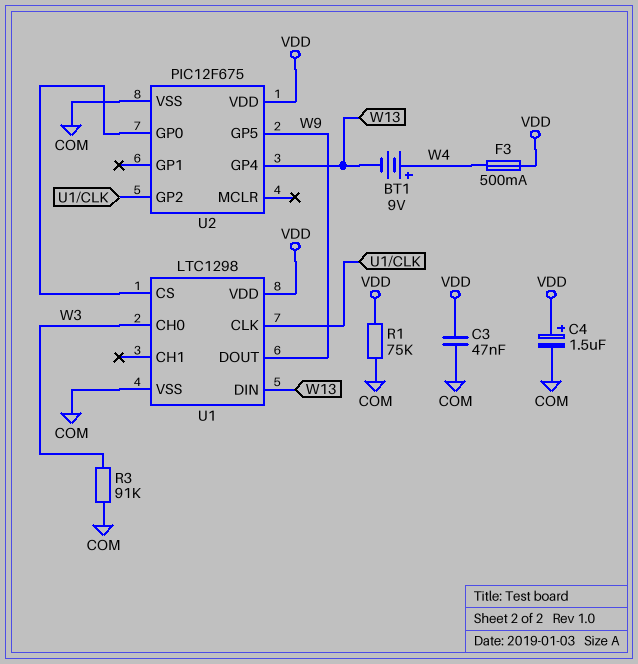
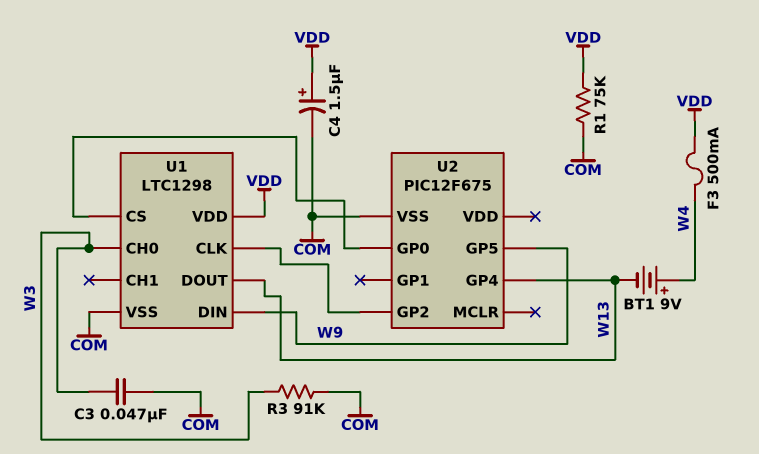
C3: 47nF (COM, VDD) -> 47nF (COM, W3)
U1 pin DIN: W13 -> W9
U1 pin DOUT: W9 -> W13
U2 pin VDD: VDD -> none

